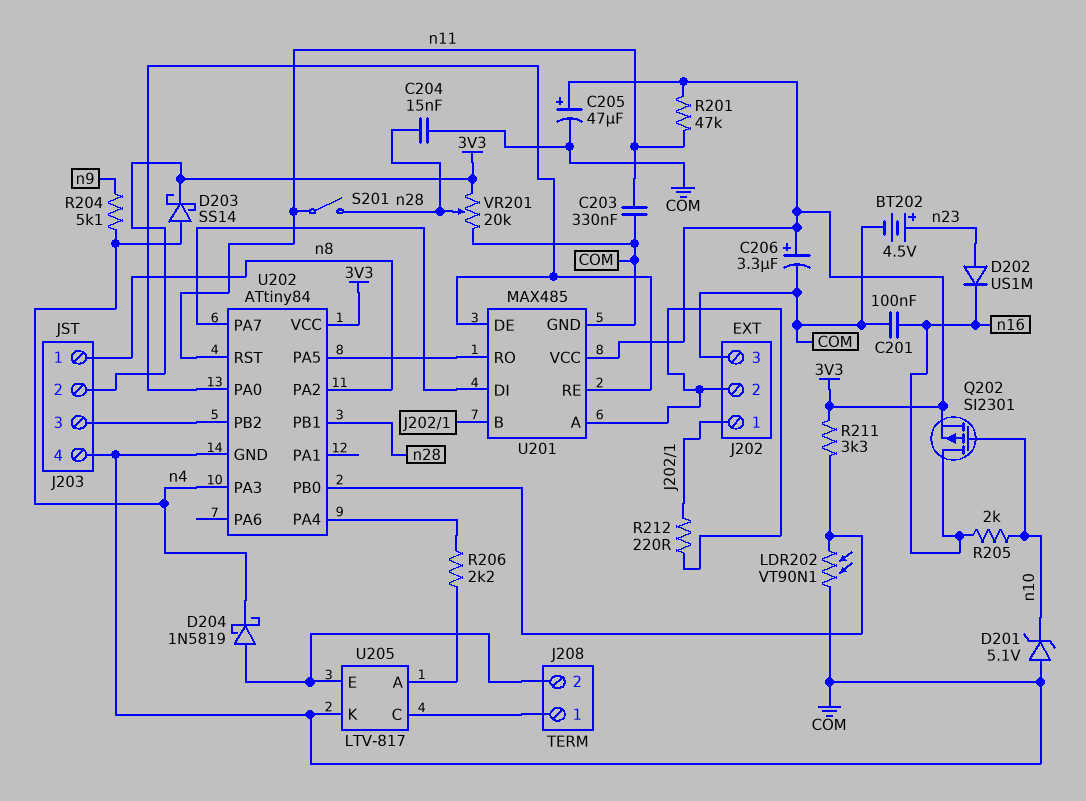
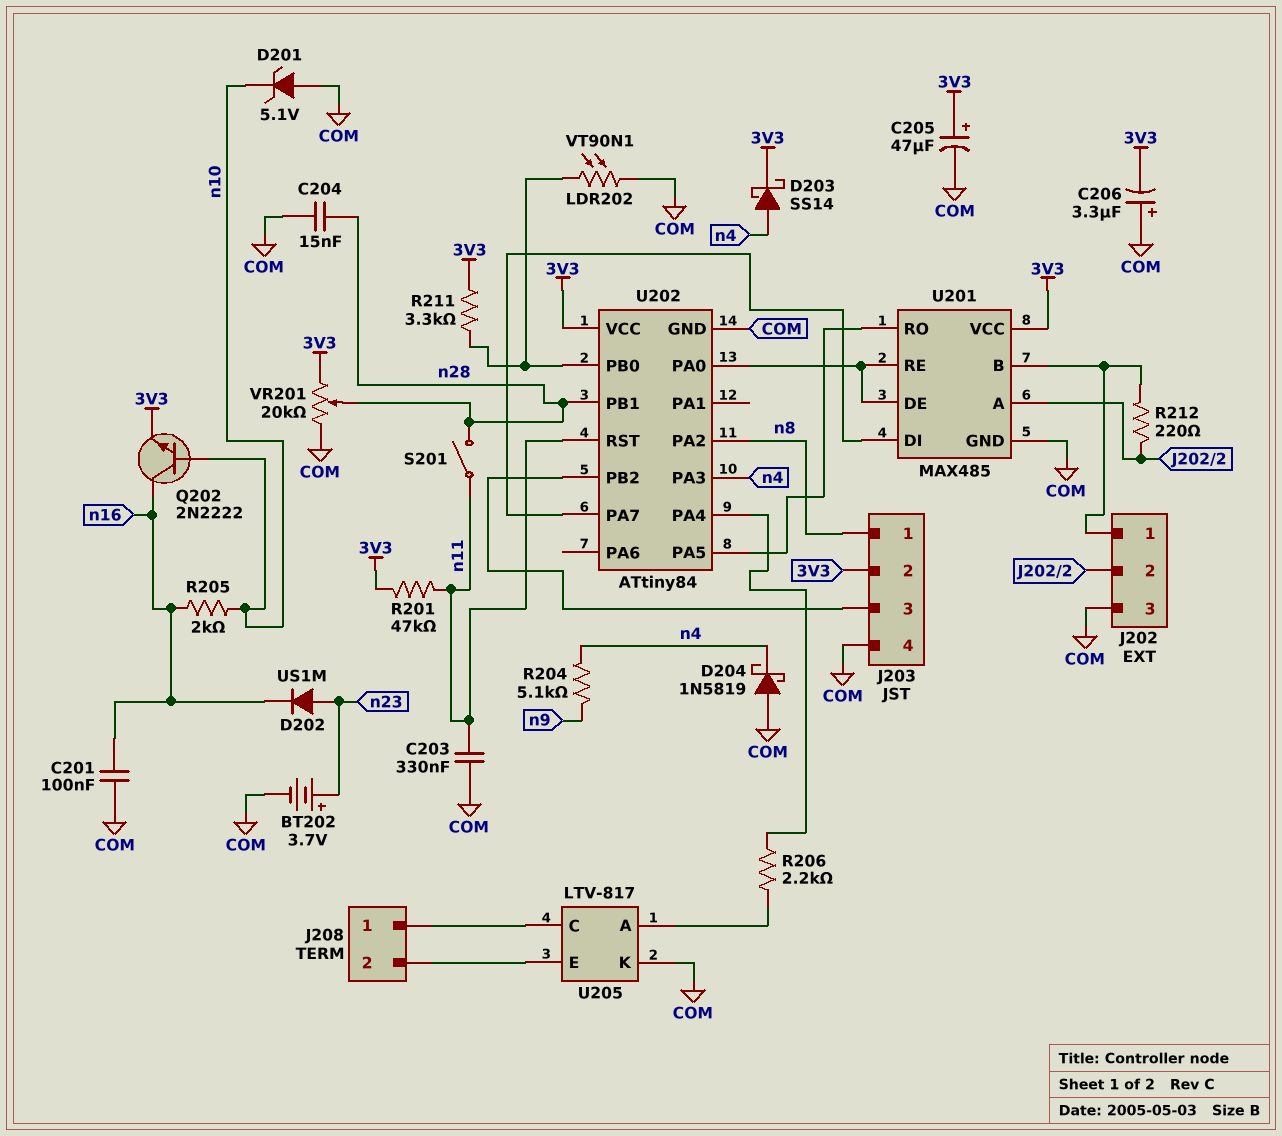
BT202: 4.5V (plus n23, minus COM) -> 3.7V (plus n23, minus COM)
C206: 3.3uF (plus 3V3, minus COM) -> 3.3uF (plus COM, minus 3V3)
D204: schottky 1N5819 (A J208/2, K n4) -> schottky 1N5819 (A COM, K n4)
Q202: PMOS SI2301 (G n10, D n16, S 3V3) -> NPN 2N2222 (B n10, C n16, E 3V3)

